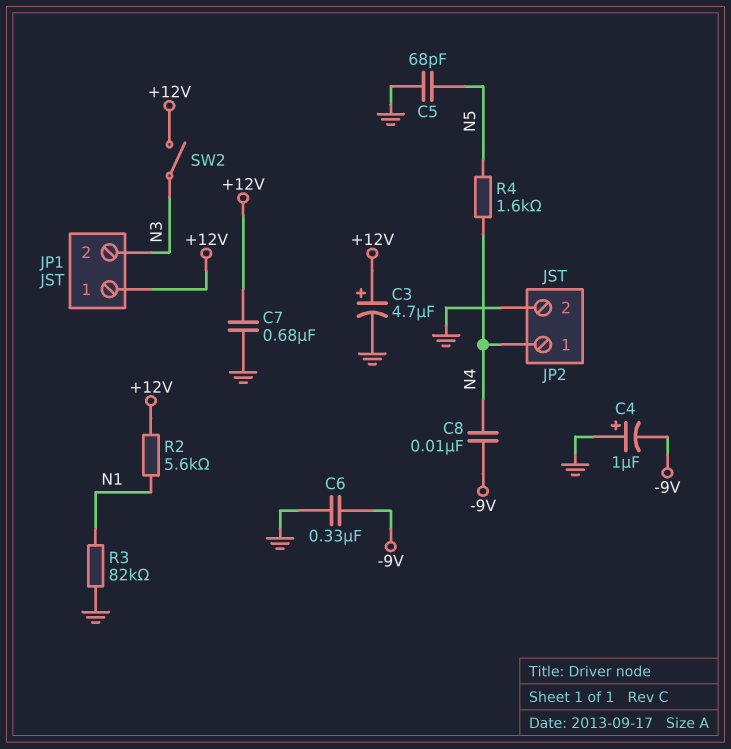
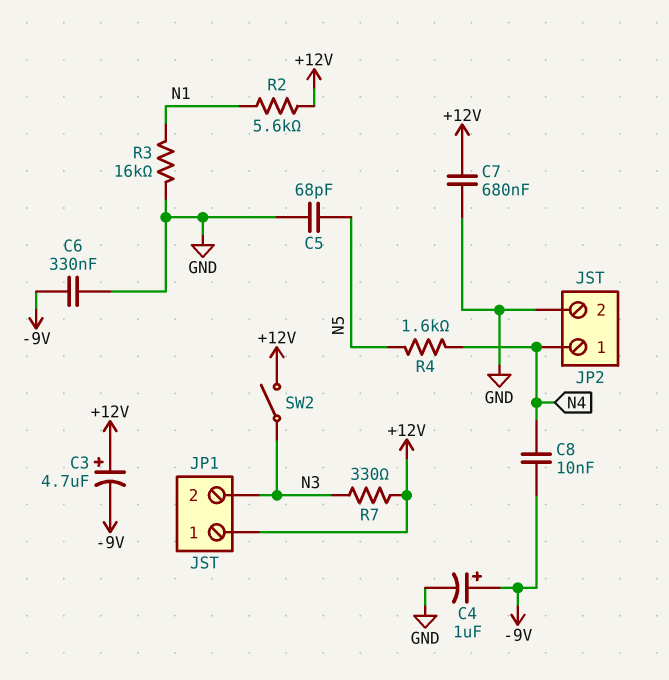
C3: 4.7uF (plus +12V, minus GND) -> 4.7uF (plus +12V, minus -9V)
C4: 1uF (plus GND, minus -9V) -> 1uF (plus -9V, minus GND)
R3: 82k (GND, N1) -> 16k (GND, N1)
R7: none -> 330 (+12V, N3)

